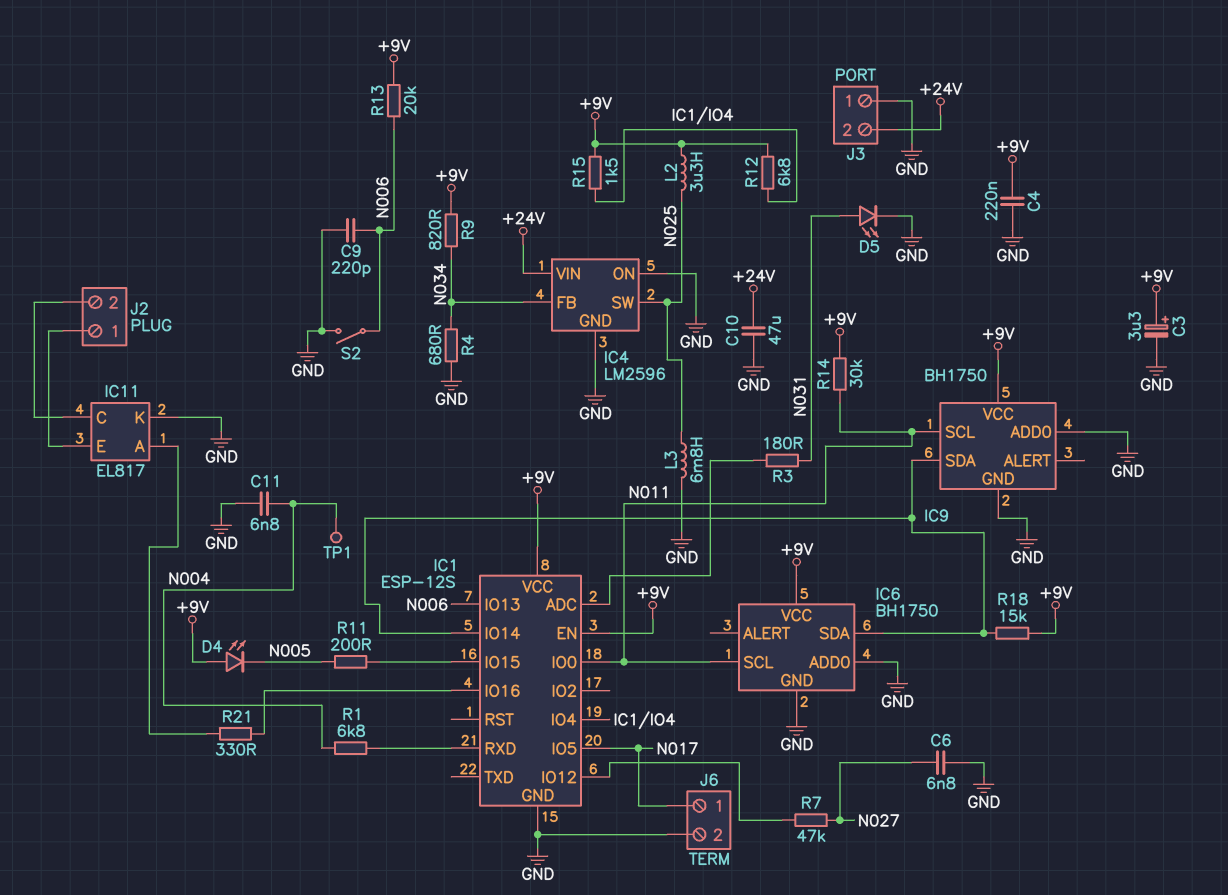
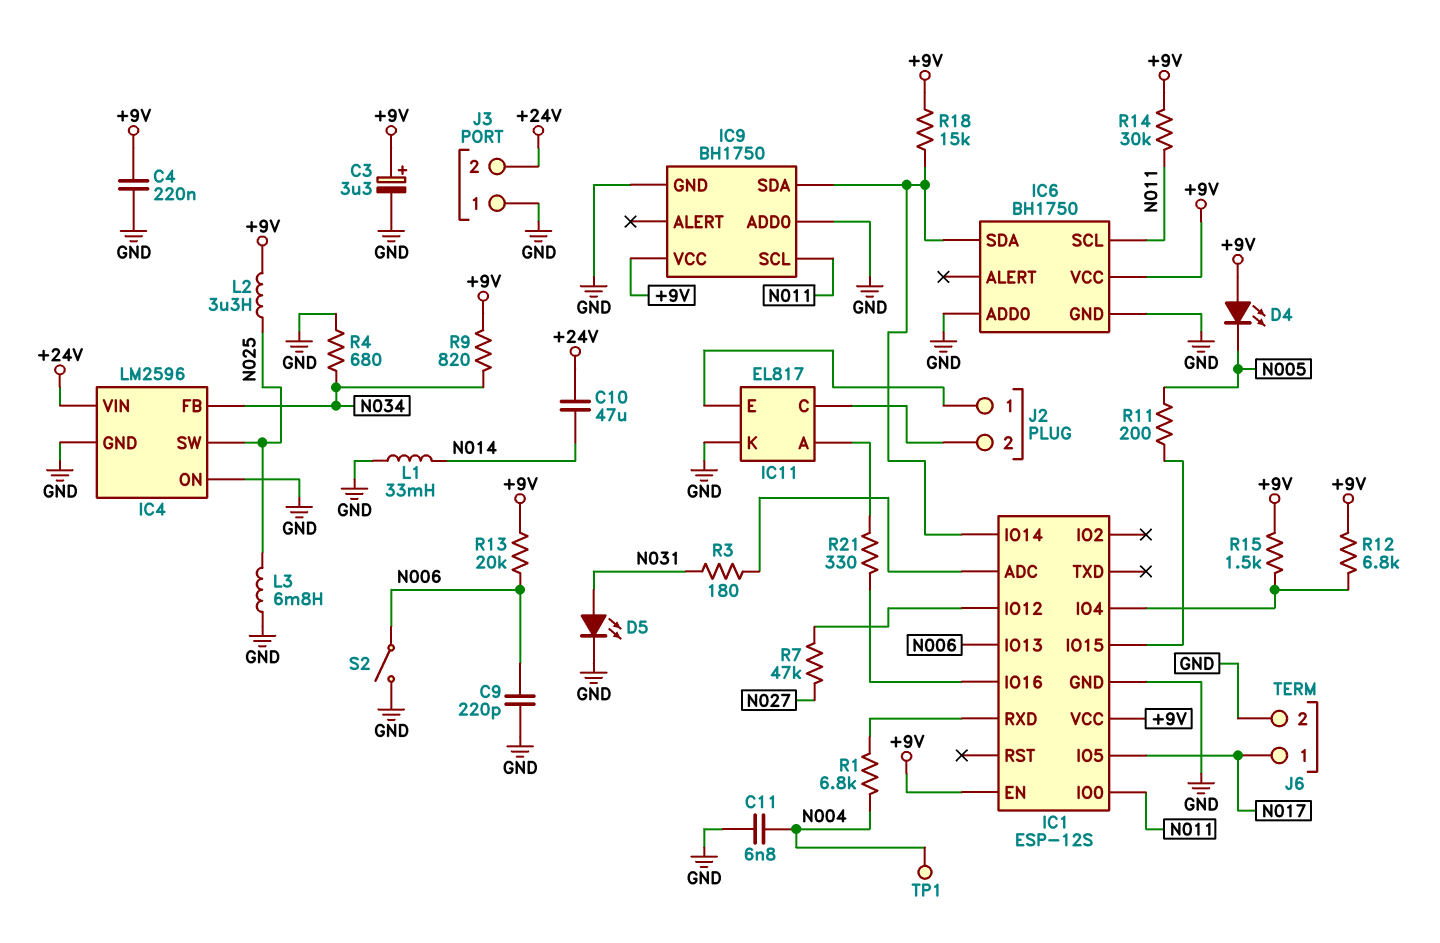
C6: 6.8nF (GND, N027) -> none
C10: 47uF (+24V, GND) -> 47uF (+24V, N014)
L1: none -> 33mH (GND, N014)

